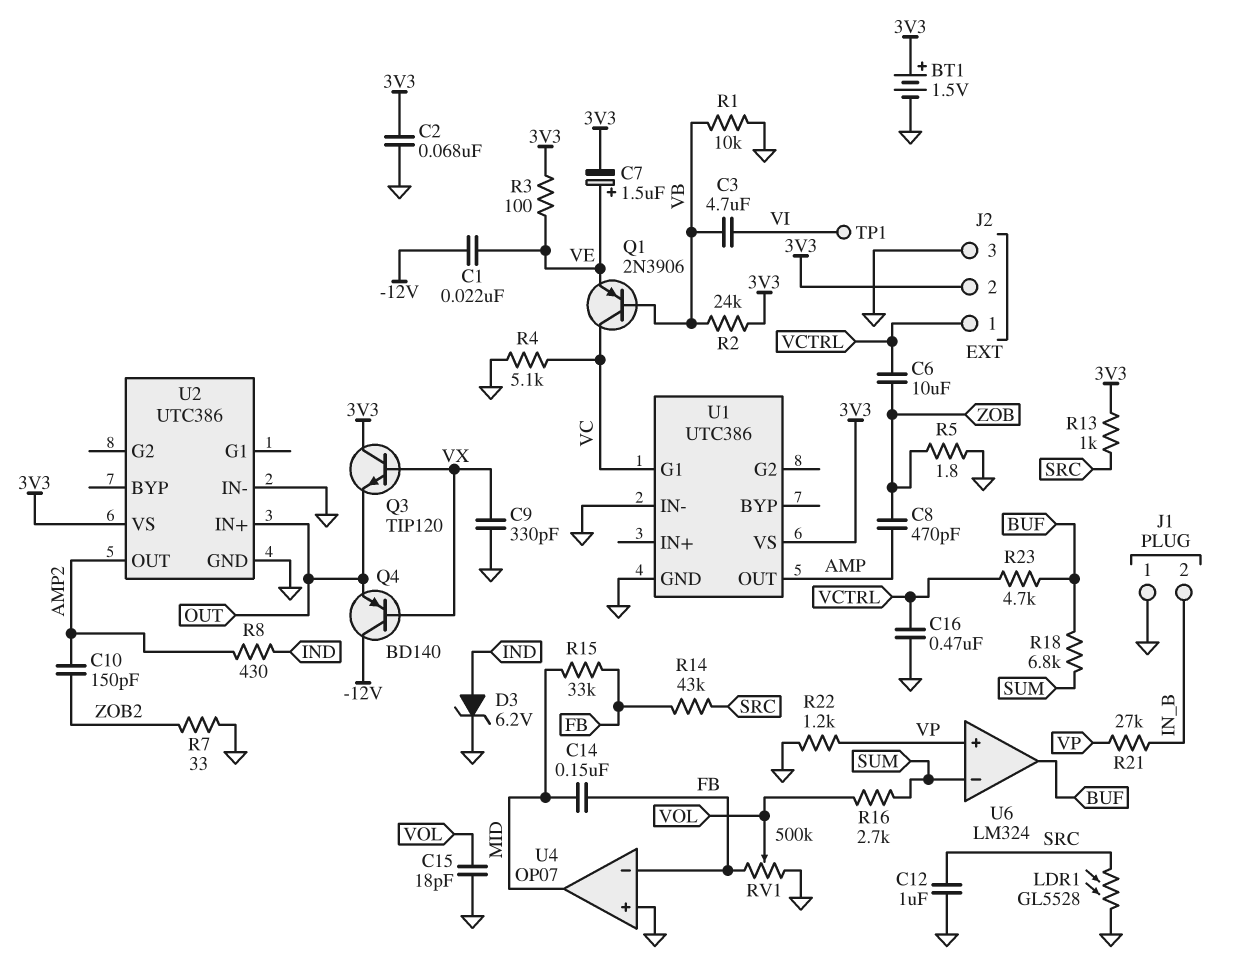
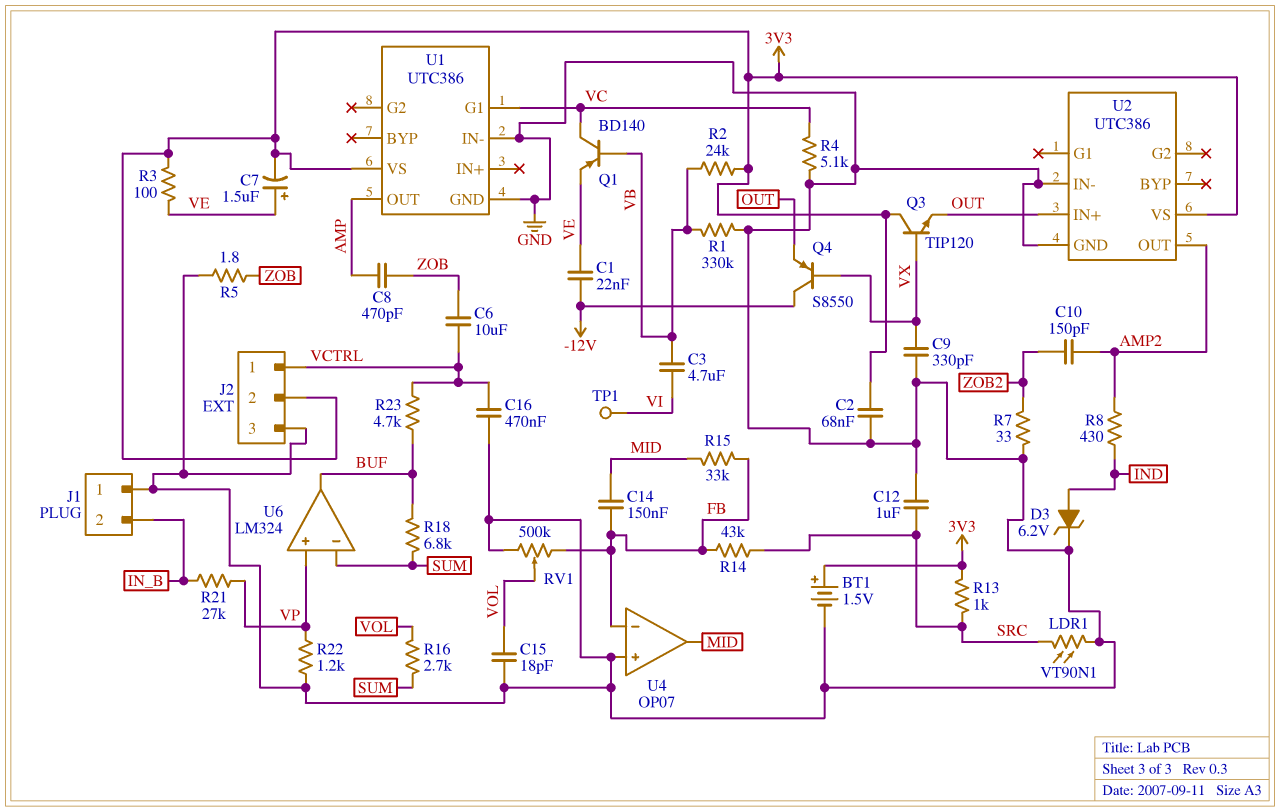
LDR1: GL5528 (GND, SRC) -> VT90N1 (GND, SRC)
Q1: PNP 2N3906 (B VB, C VC, E VE) -> PNP BD140 (B VB, C VC, E VE)
Q4: PNP BD140 (B VX, C -12V, E OUT) -> PNP S8550 (B VX, C -12V, E OUT)
R1: 10k (GND, VB) -> 330k (GND, VB)

